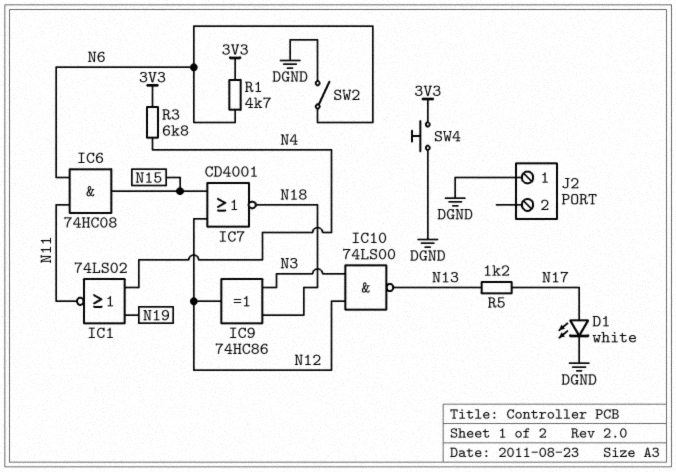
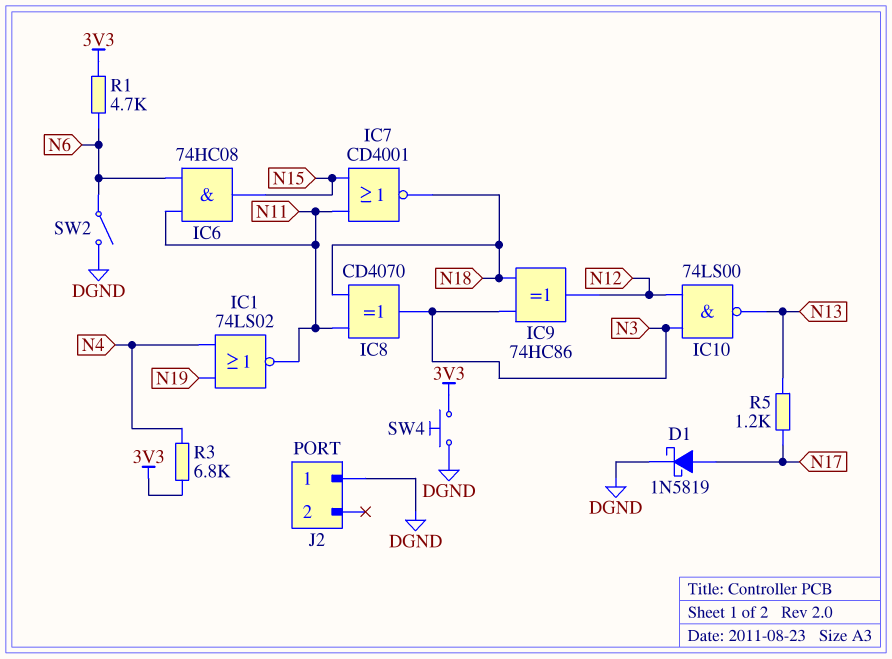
D1: LED white (A N17, K DGND) -> schottky 1N5819 (A N17, K DGND)
IC7: NOR CD4001 (in N12, in N15, out N18) -> NOR CD4001 (in N11, in N15, out N18)
IC8: none -> XOR CD4070 (in N11, in N18, out N3)

